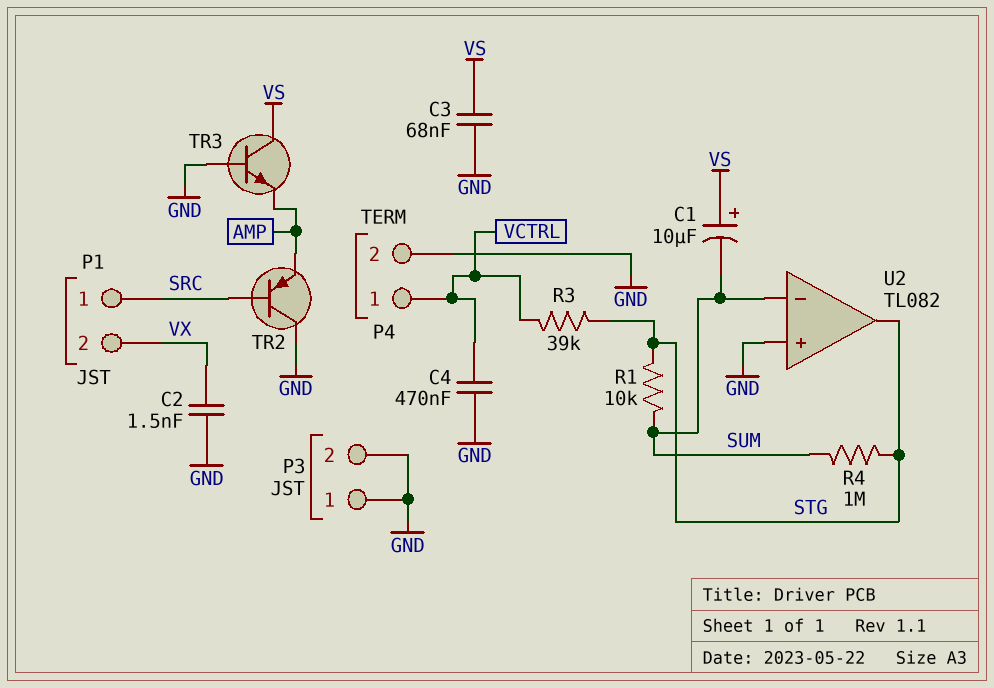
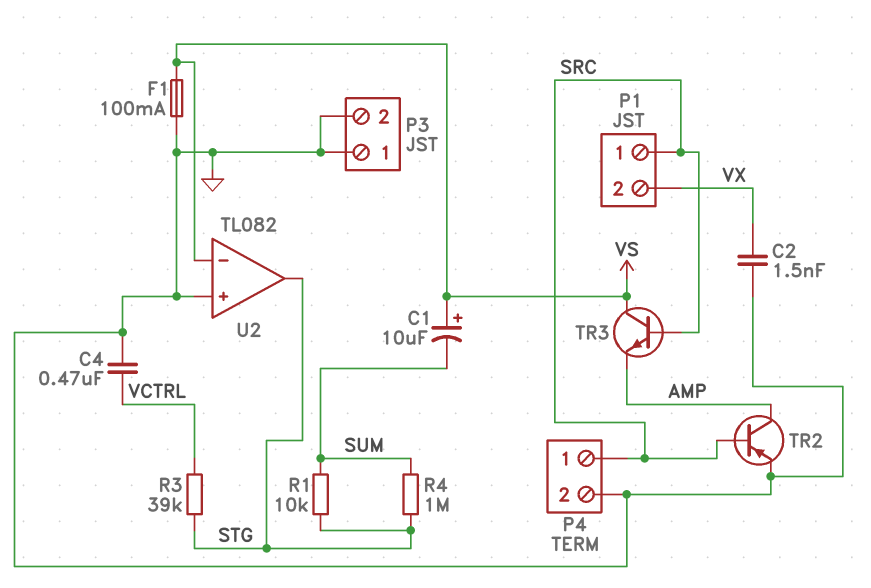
C3: 68nF (GND, VS) -> none
F1: none -> 100mA (GND, VS)
P4 pin 1: VCTRL -> SRC
TR2: PNP (B SRC, C GND, E AMP) -> PNP (B SRC, C AMP, E GND)
TR3: NPN (B GND, C VS, E AMP) -> NPN (B SRC, C VS, E AMP)
U2 pin in-: SUM -> VS

